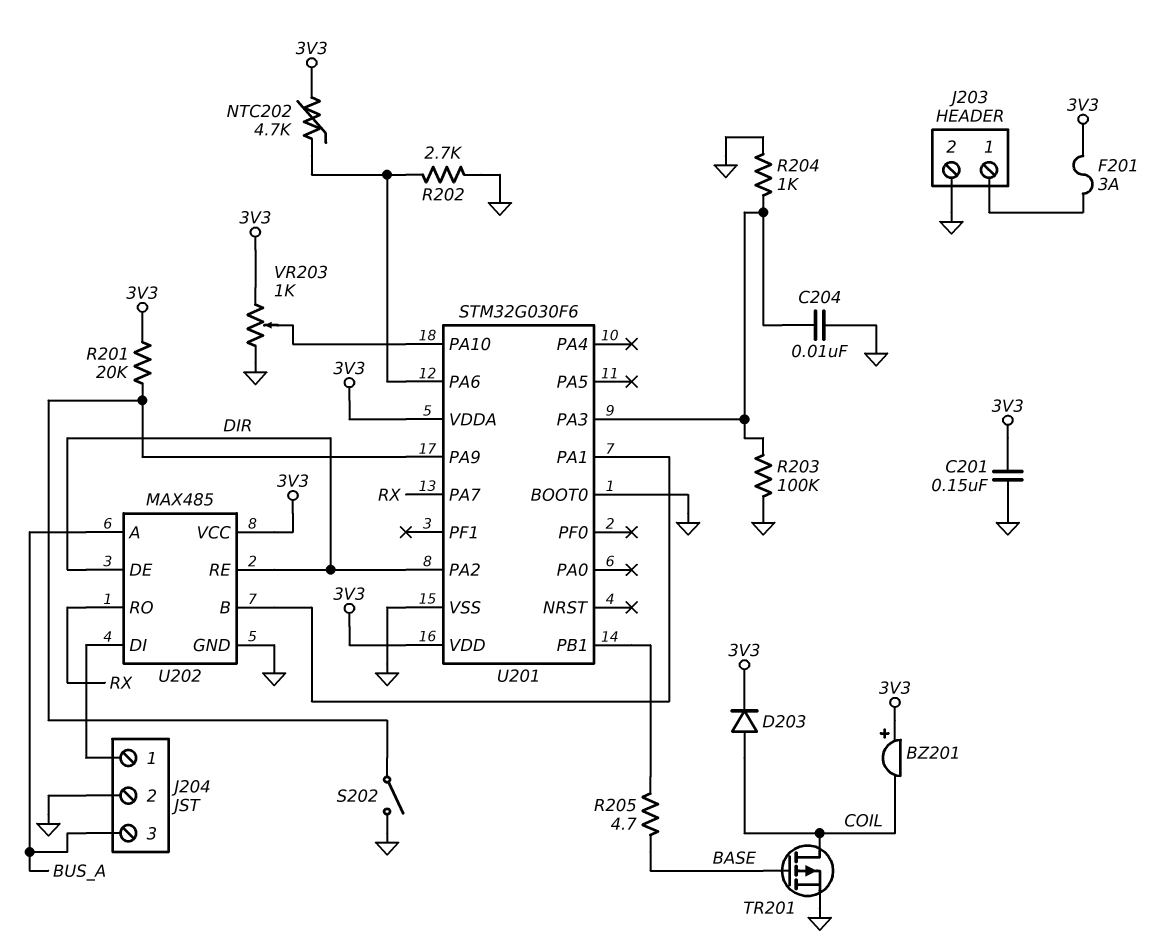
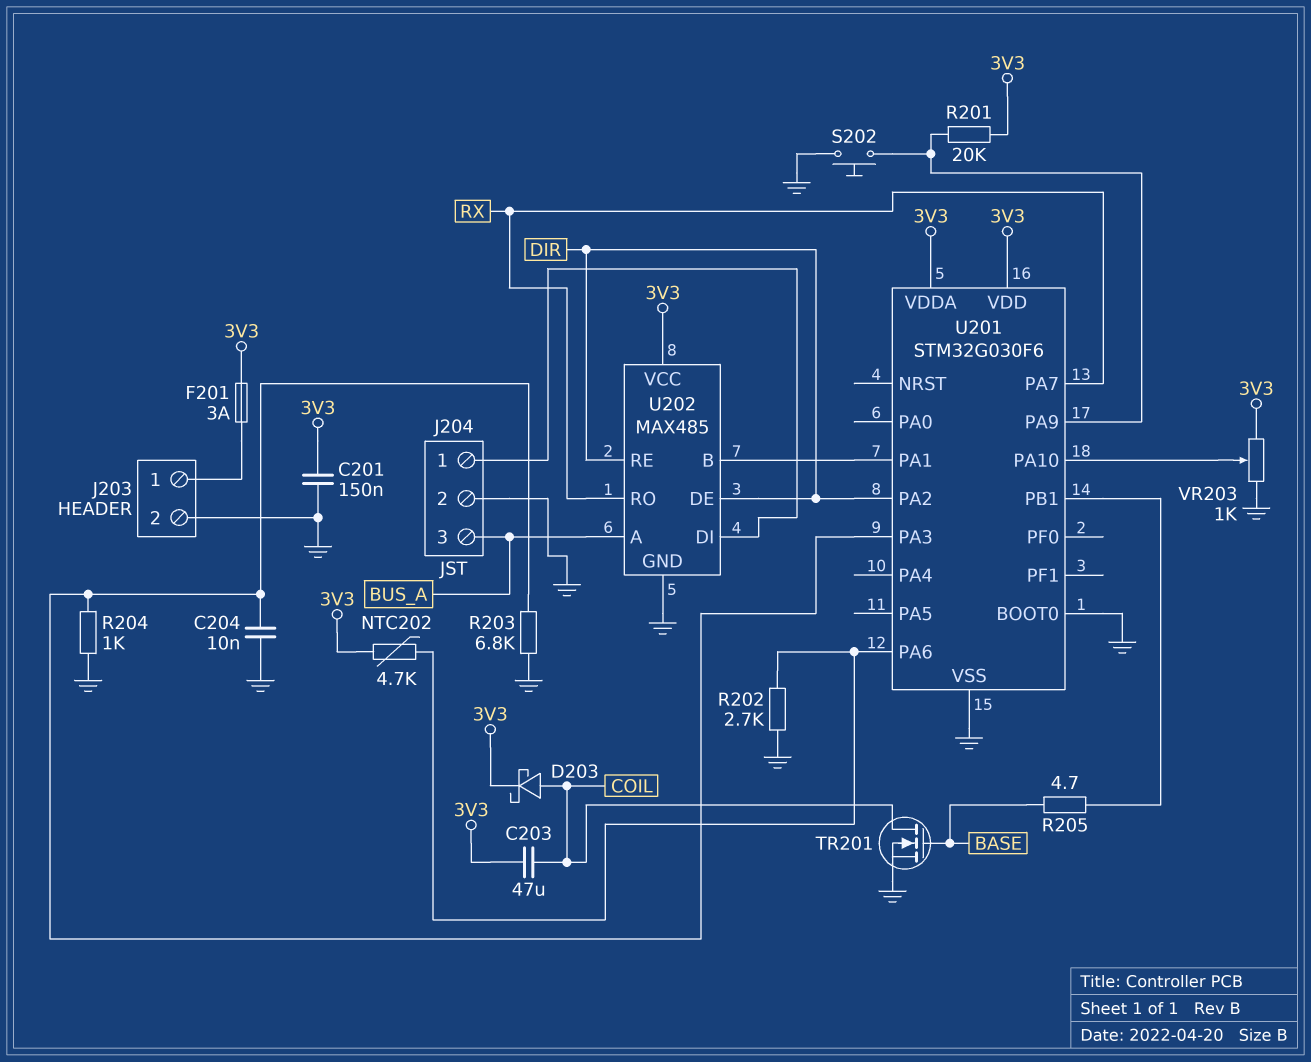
BZ201: buzzer (plus 3V3, minus COIL) -> none
C203: none -> 47uF (3V3, COIL)
D203: diode (A COIL, K 3V3) -> schottky (A COIL, K 3V3)
R203: 100k (GND, U201/PA3) -> 6.8k (GND, U201/PA3)
S202: switch (GND, U201/PA9) -> button (GND, U201/PA9)
TR201: PMOS (G BASE, D COIL, S GND) -> NMOS (G BASE, D COIL, S GND)

